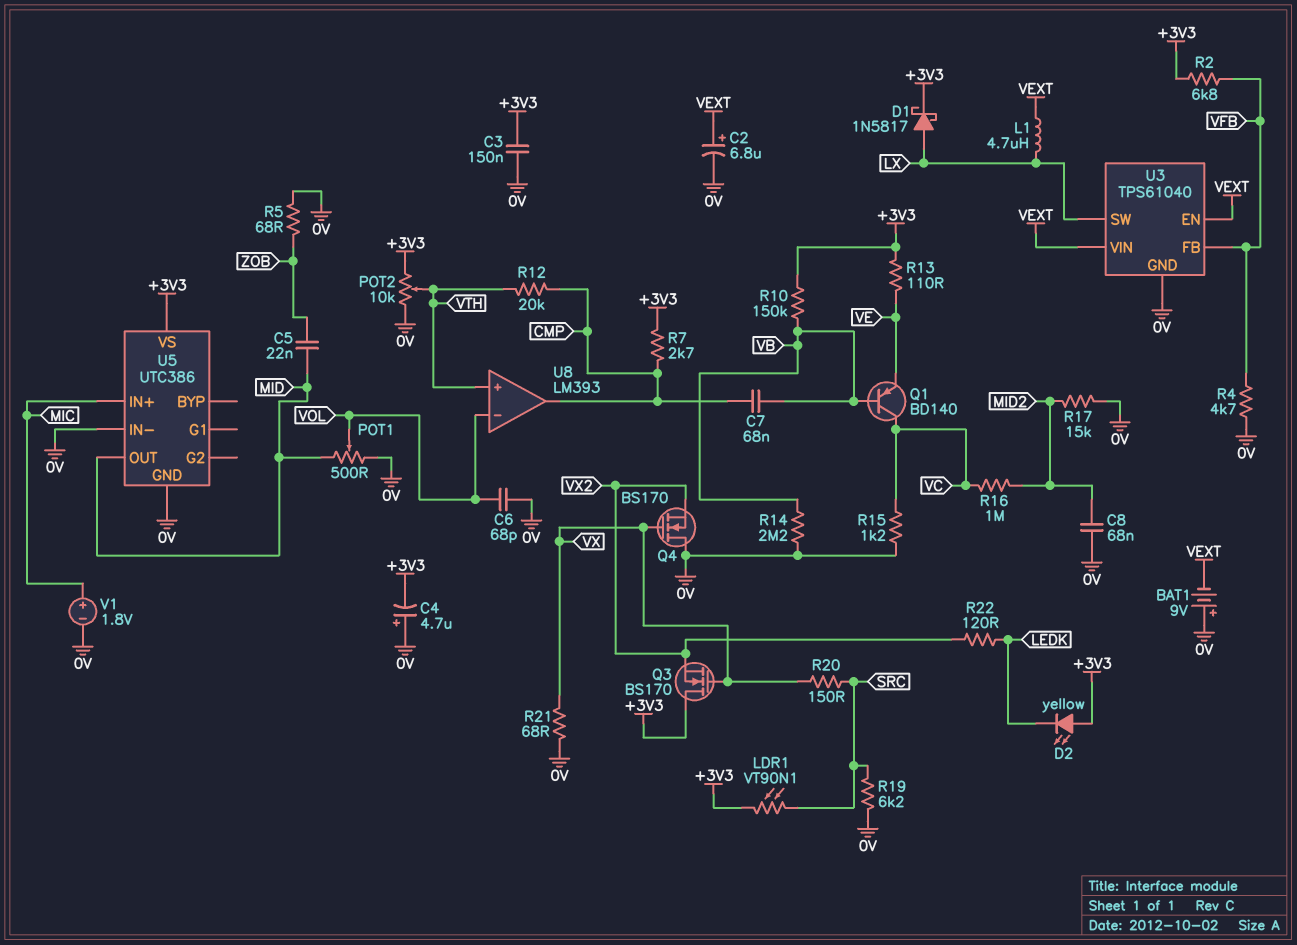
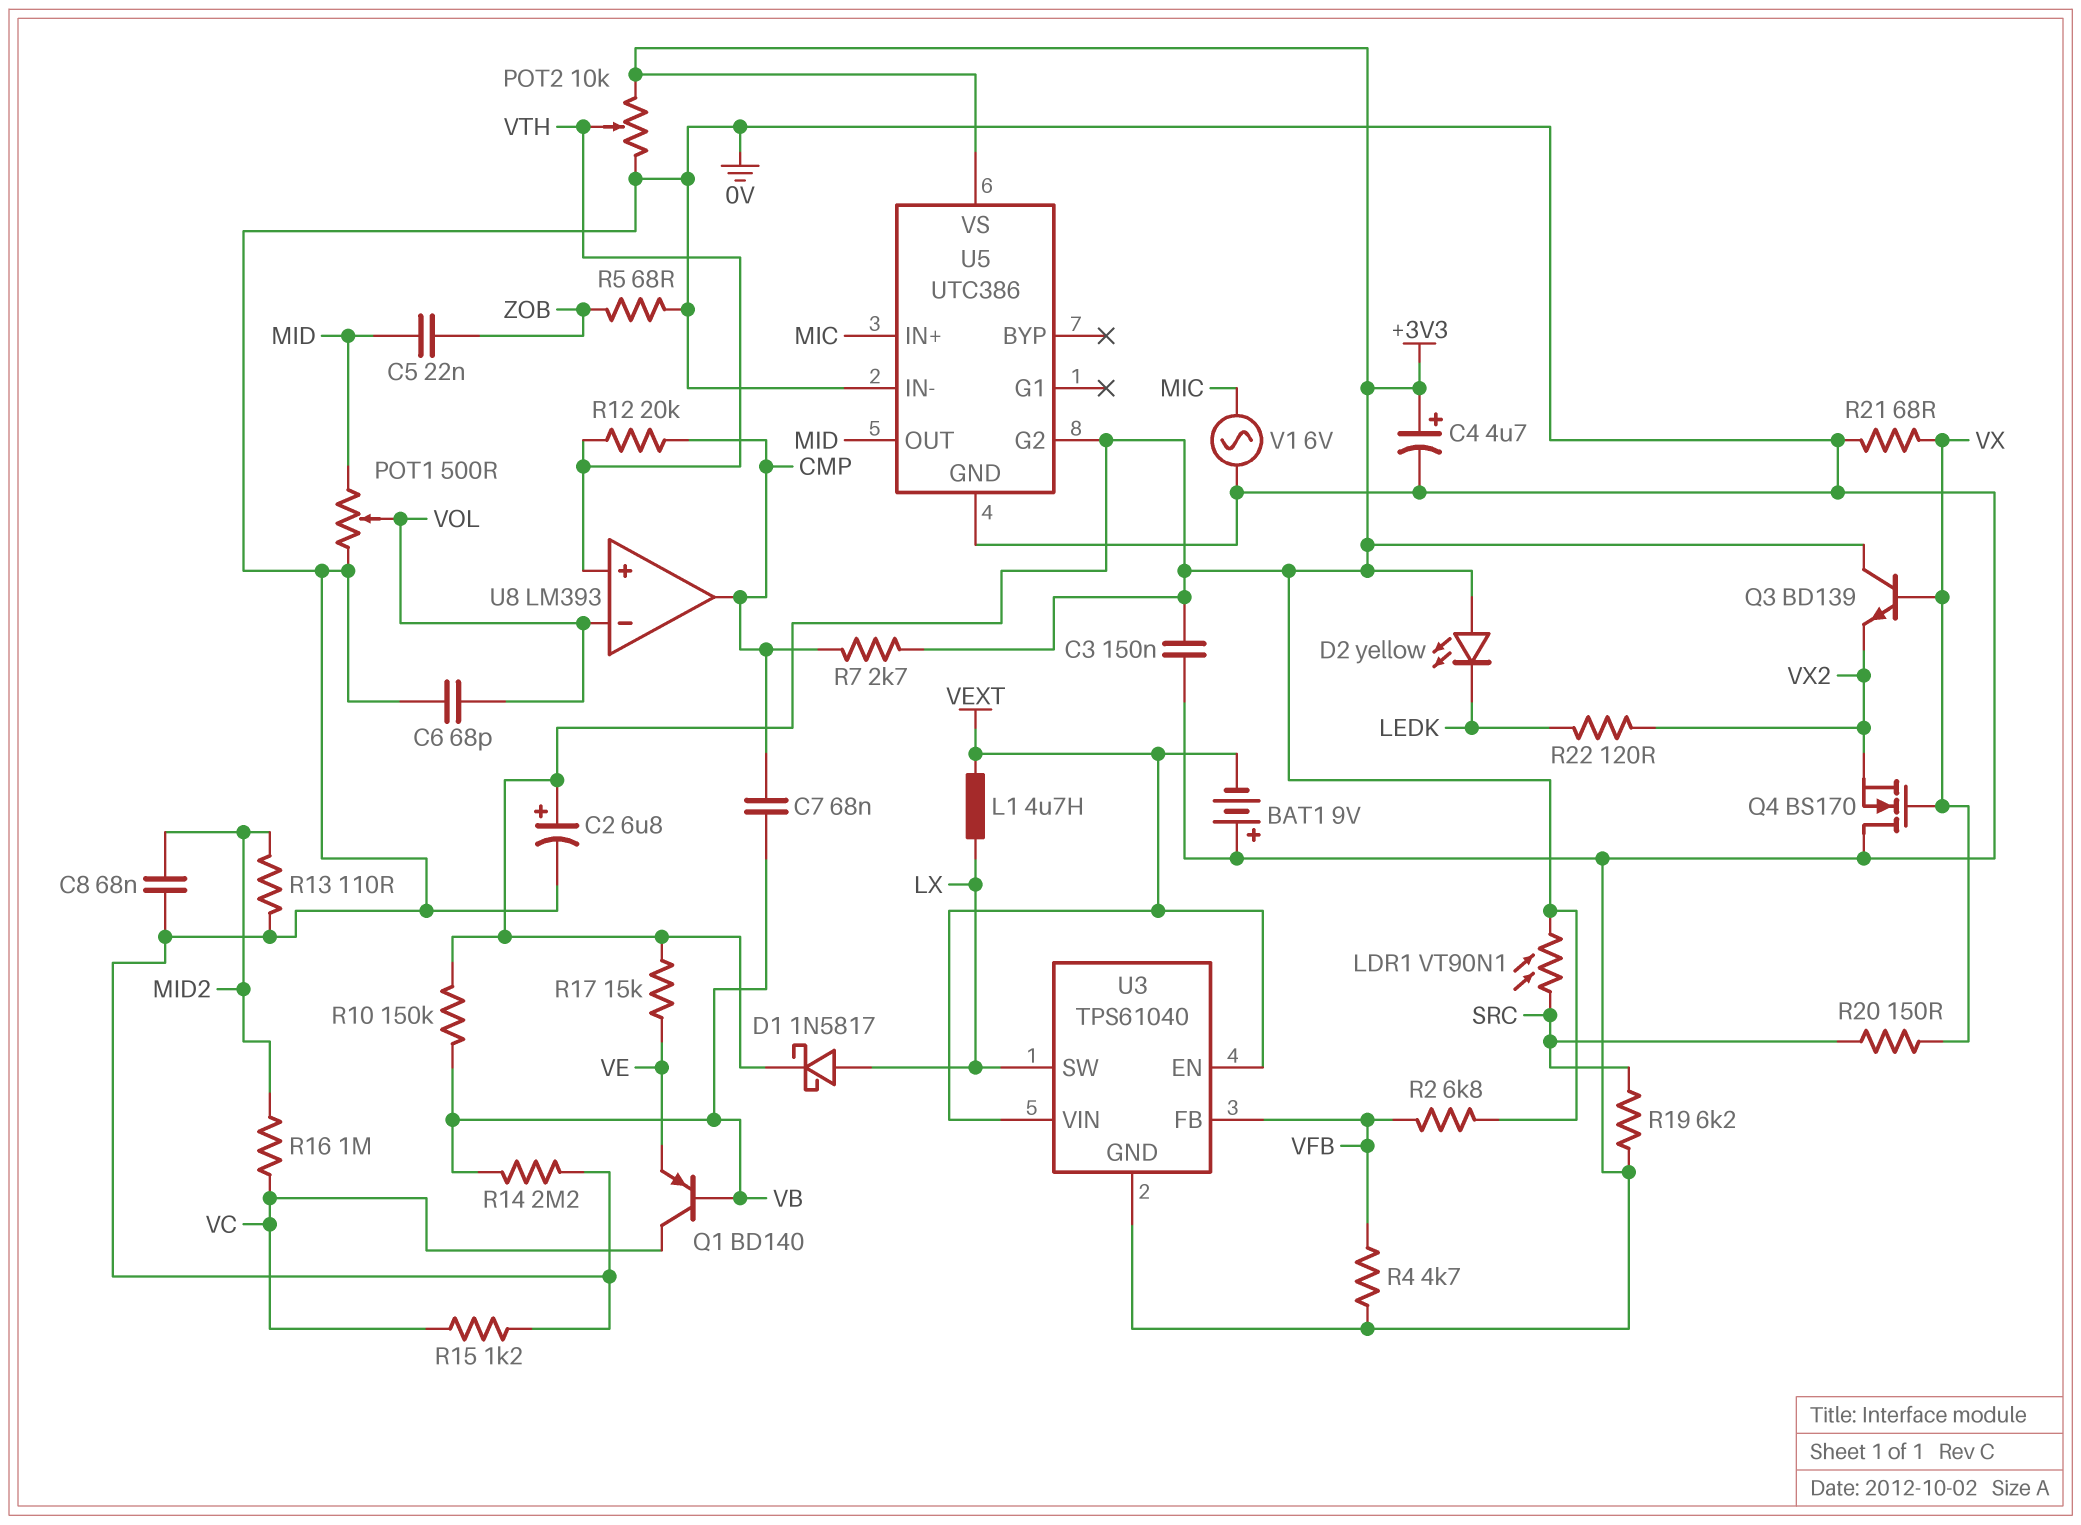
C2: 6.8uF (plus VEXT, minus 0V) -> 6.8uF (plus +3V3, minus 0V)
C4: 4.7uF (plus 0V, minus +3V3) -> 4.7uF (plus +3V3, minus 0V)
Q3: NMOS BS170 (G VX, D +3V3, S VX2) -> NPN BD139 (B VX, C +3V3, E VX2)
R13: 110 (+3V3, VE) -> 110 (0V, MID2)
R17: 15k (0V, MID2) -> 15k (+3V3, VE)
U5 pin G2: none -> +3V3
V1: 1.8V (plus MIC, minus 0V) -> AC 6V (0V, MIC)

